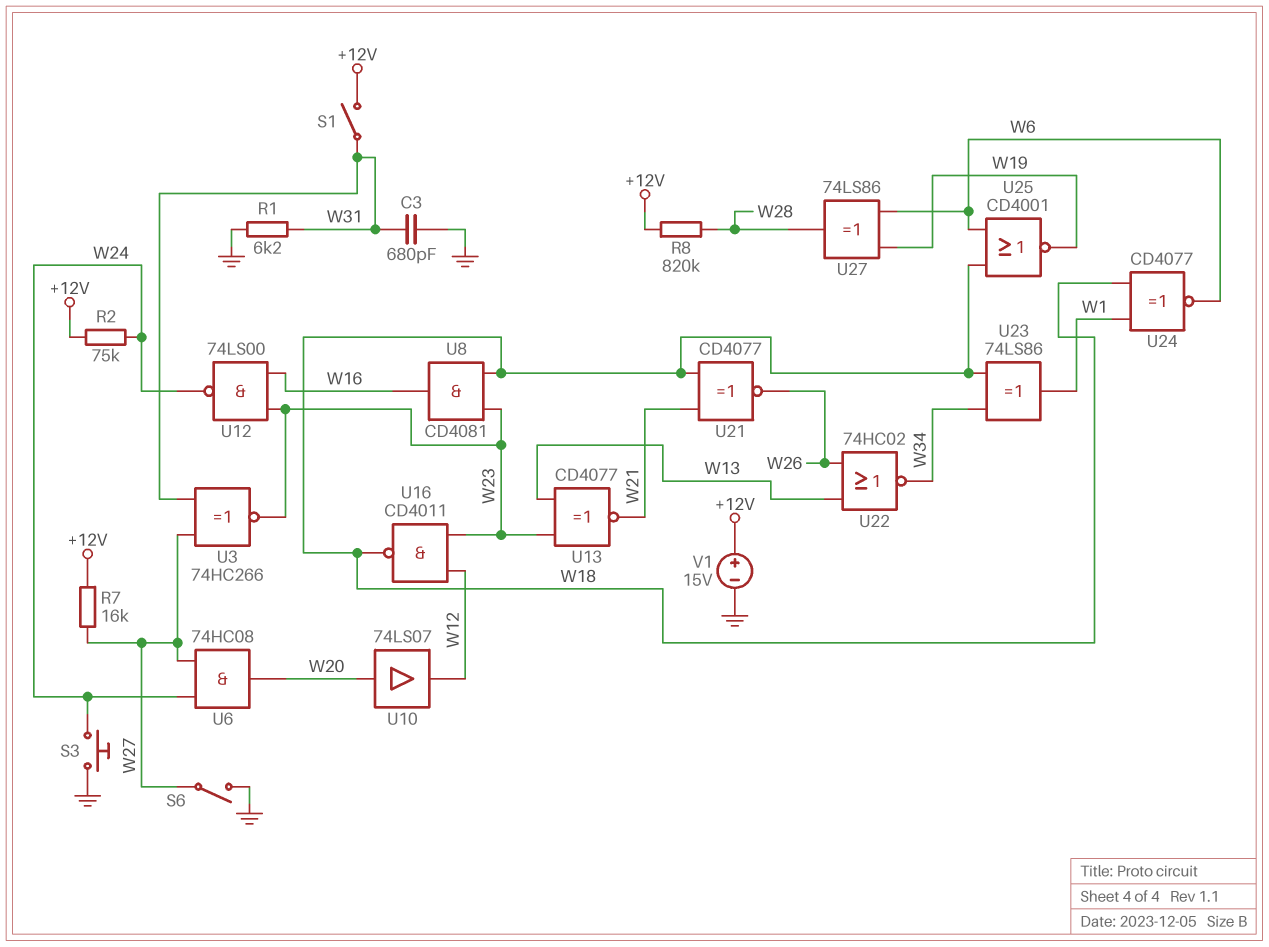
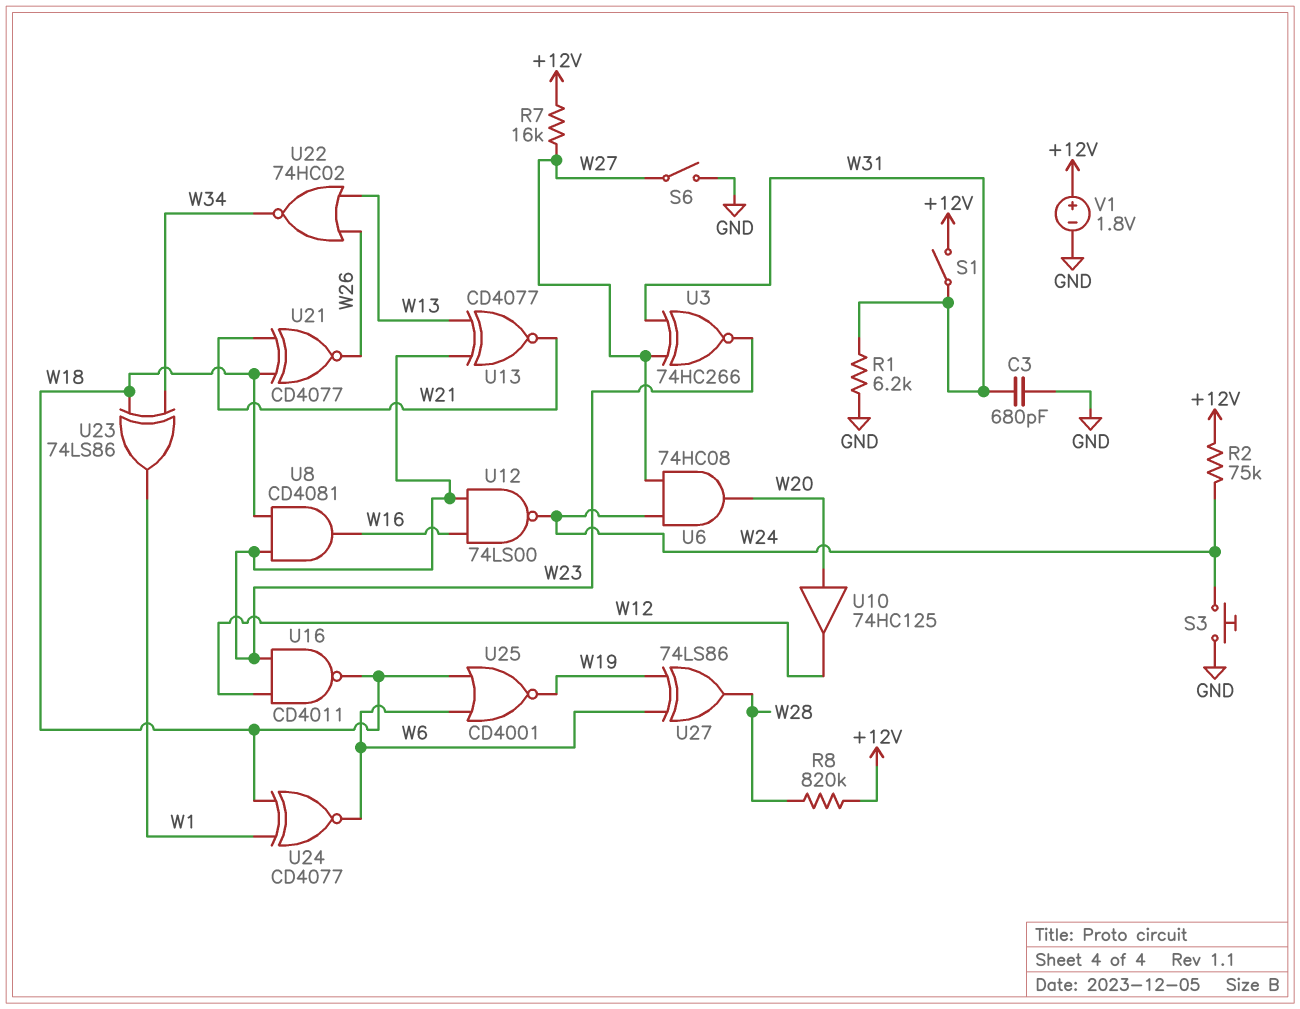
U10: buffer 74LS07 (in W20, out W12) -> buffer 74HC125 (in W20, out W12)
V1: 15V (plus +12V, minus GND) -> 1.8V (plus +12V, minus GND)

